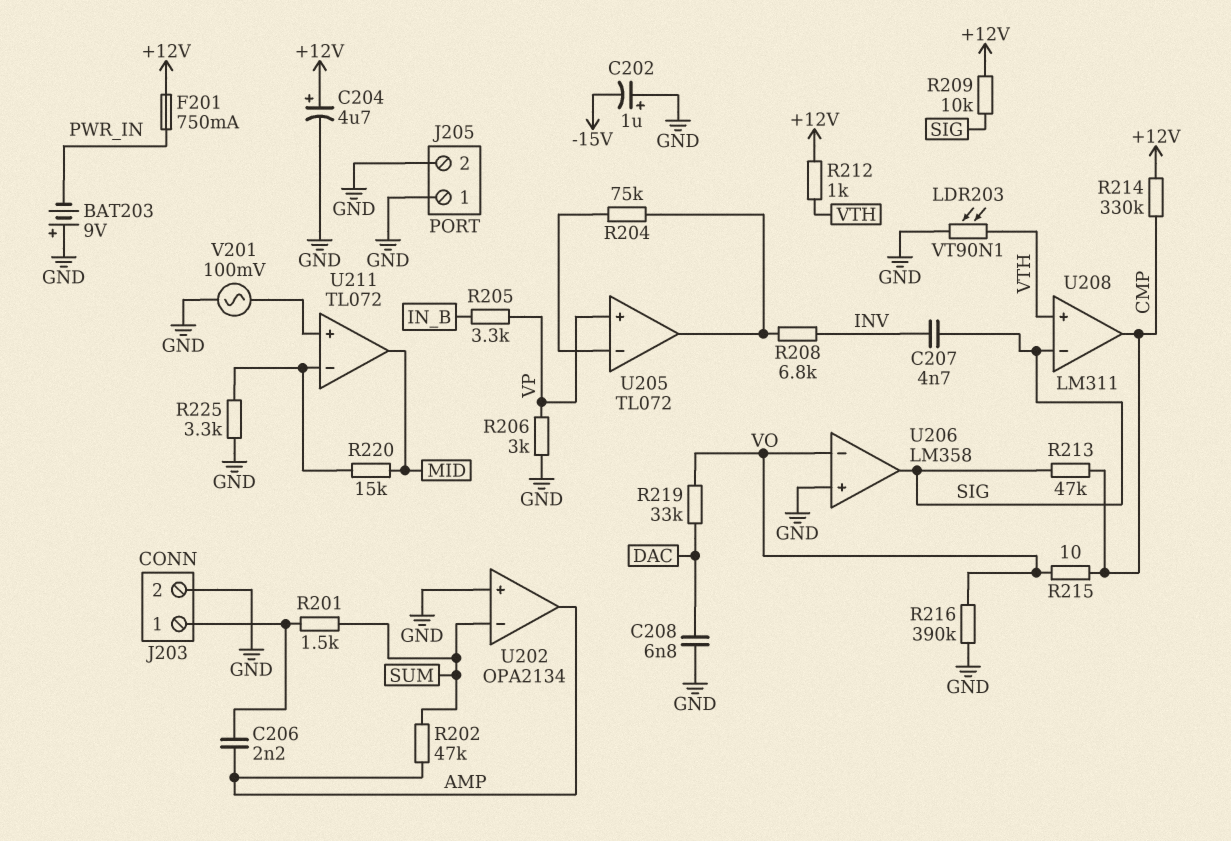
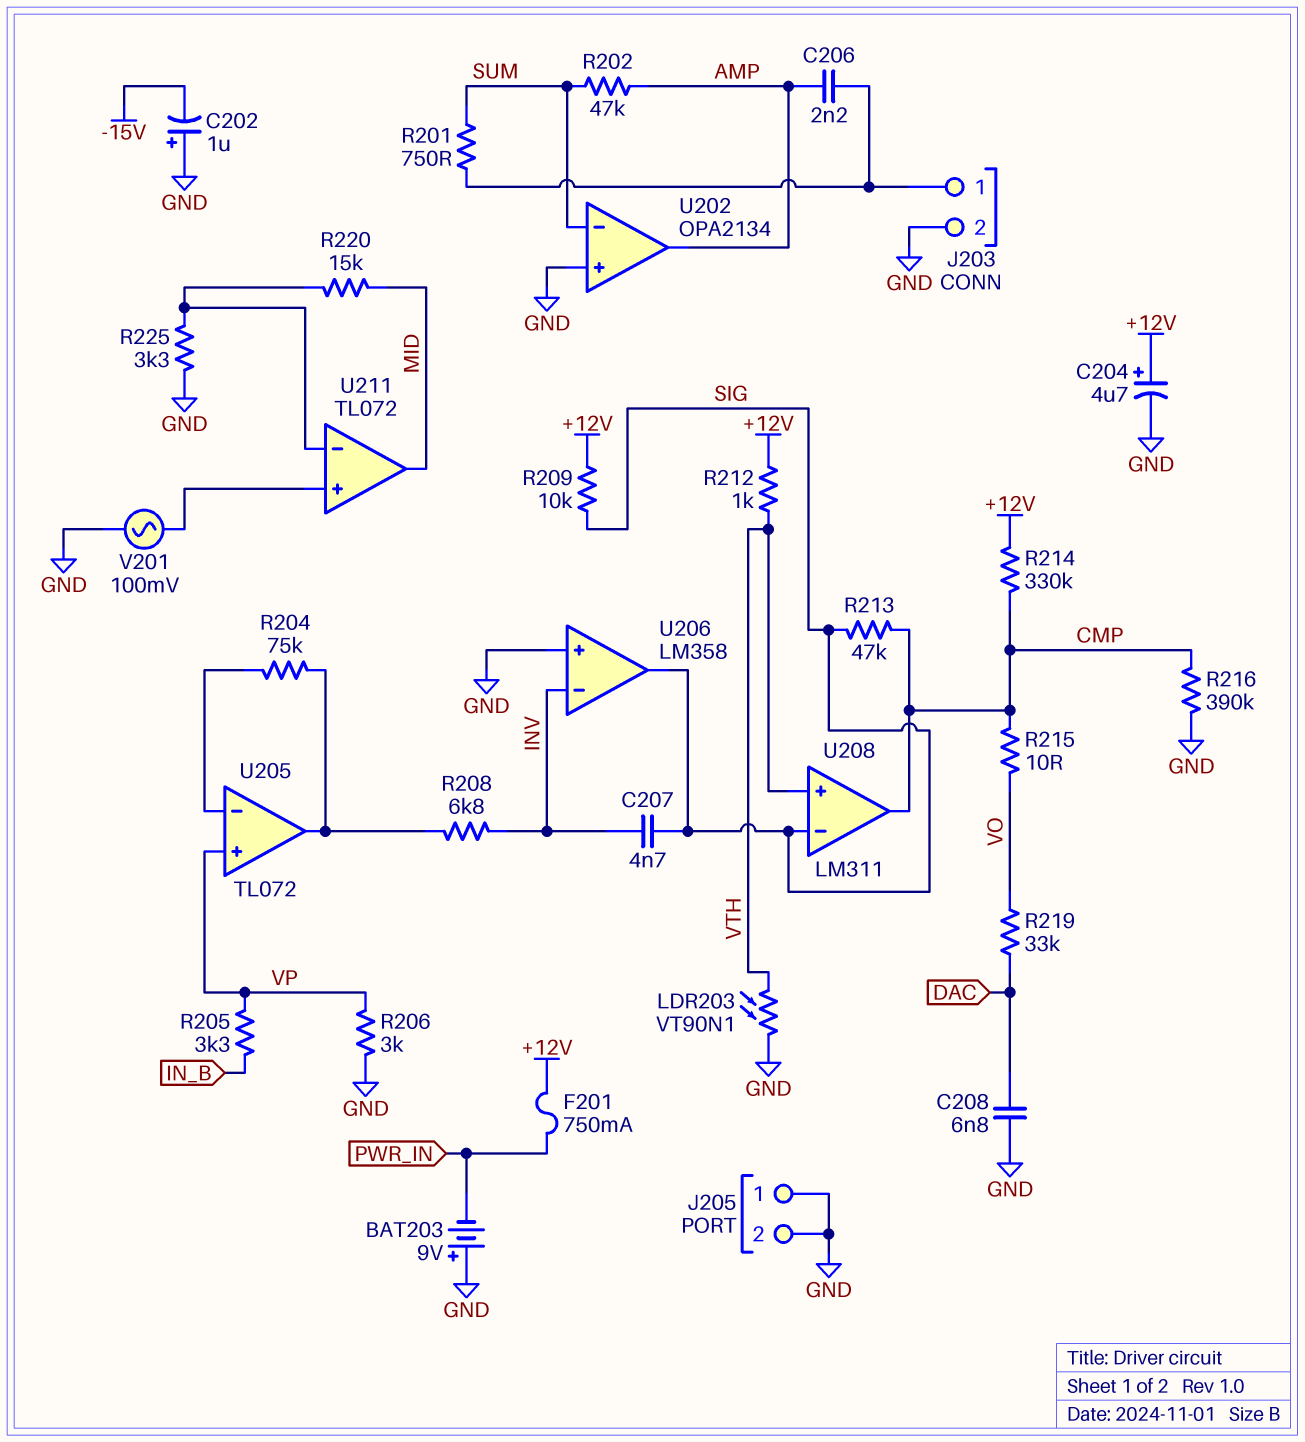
R201: 1.5k (J203/1, SUM) -> 750 (J203/1, SUM)
R216: 390k (GND, VO) -> 390k (CMP, GND)
U206 pin in-: VO -> INV

